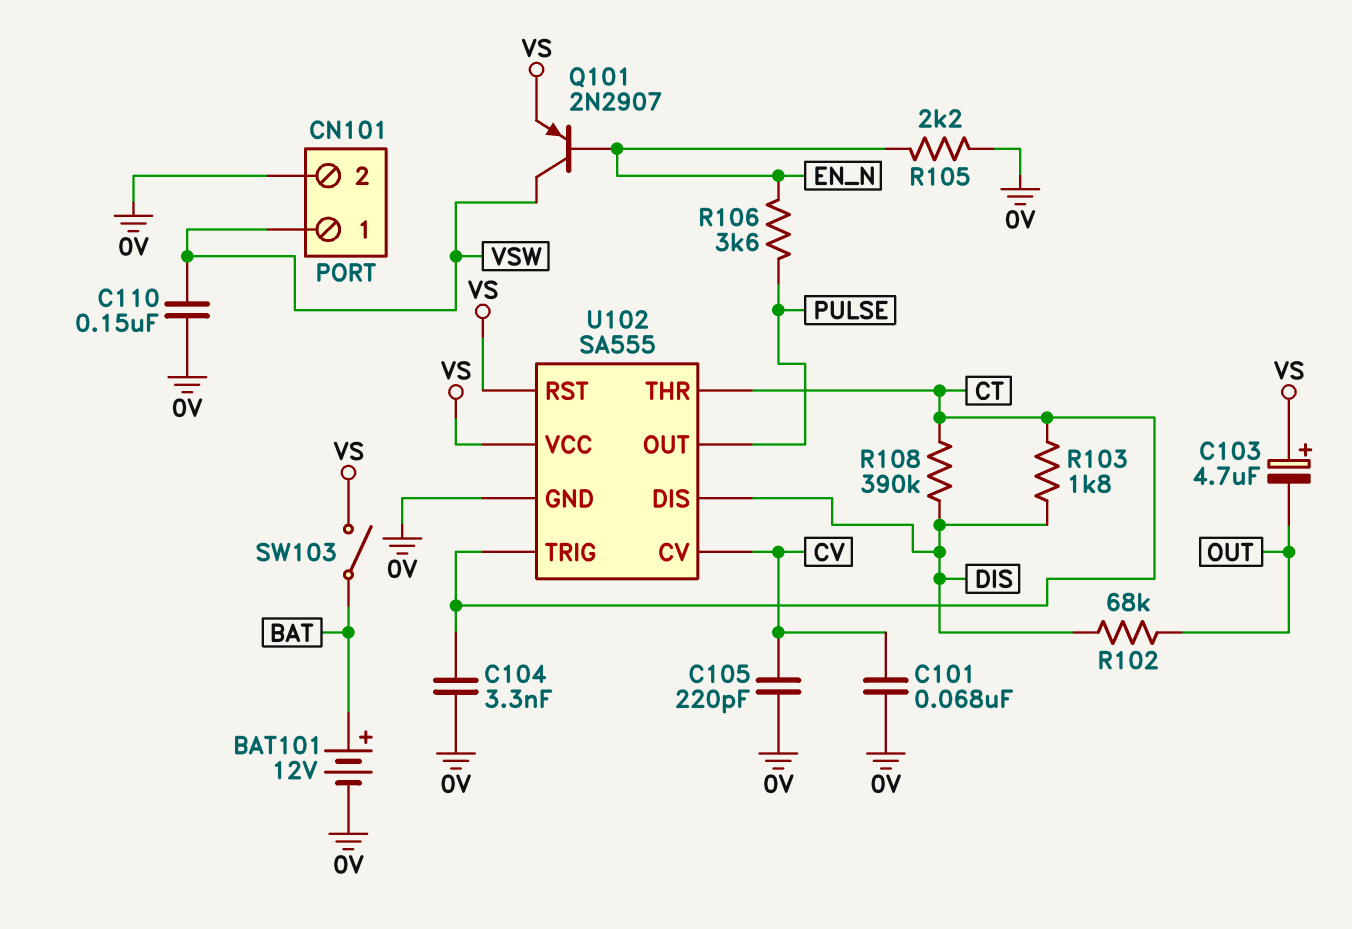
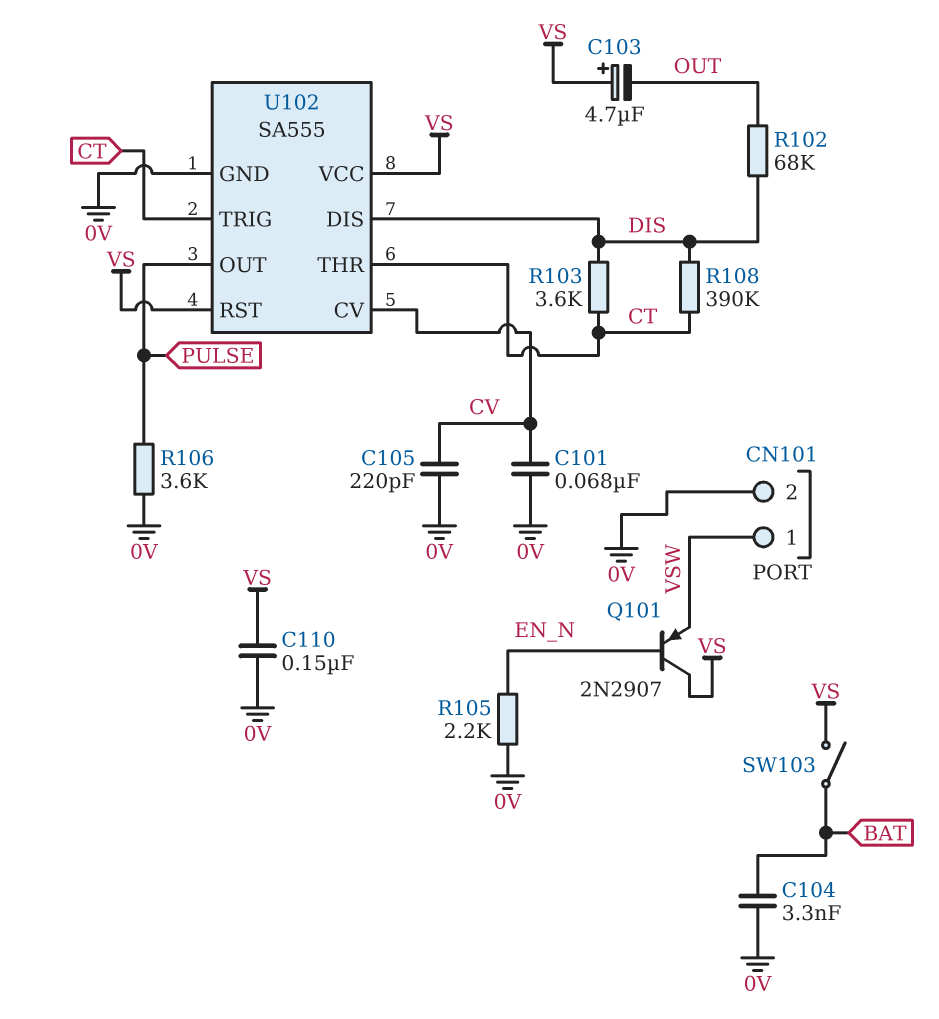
BAT101: 12V (plus BAT, minus 0V) -> none
C104: 3.3nF (0V, CT) -> 3.3nF (0V, BAT)
C110: 150nF (0V, VSW) -> 150nF (0V, VS)
Q101: PNP 2N2907 (B EN_N, C VSW, E VS) -> PNP 2N2907 (B EN_N, C VS, E VSW)
R103: 1.8k (CT, DIS) -> 3.6k (CT, DIS)
R106: 3.6k (EN_N, PULSE) -> 3.6k (0V, PULSE)

